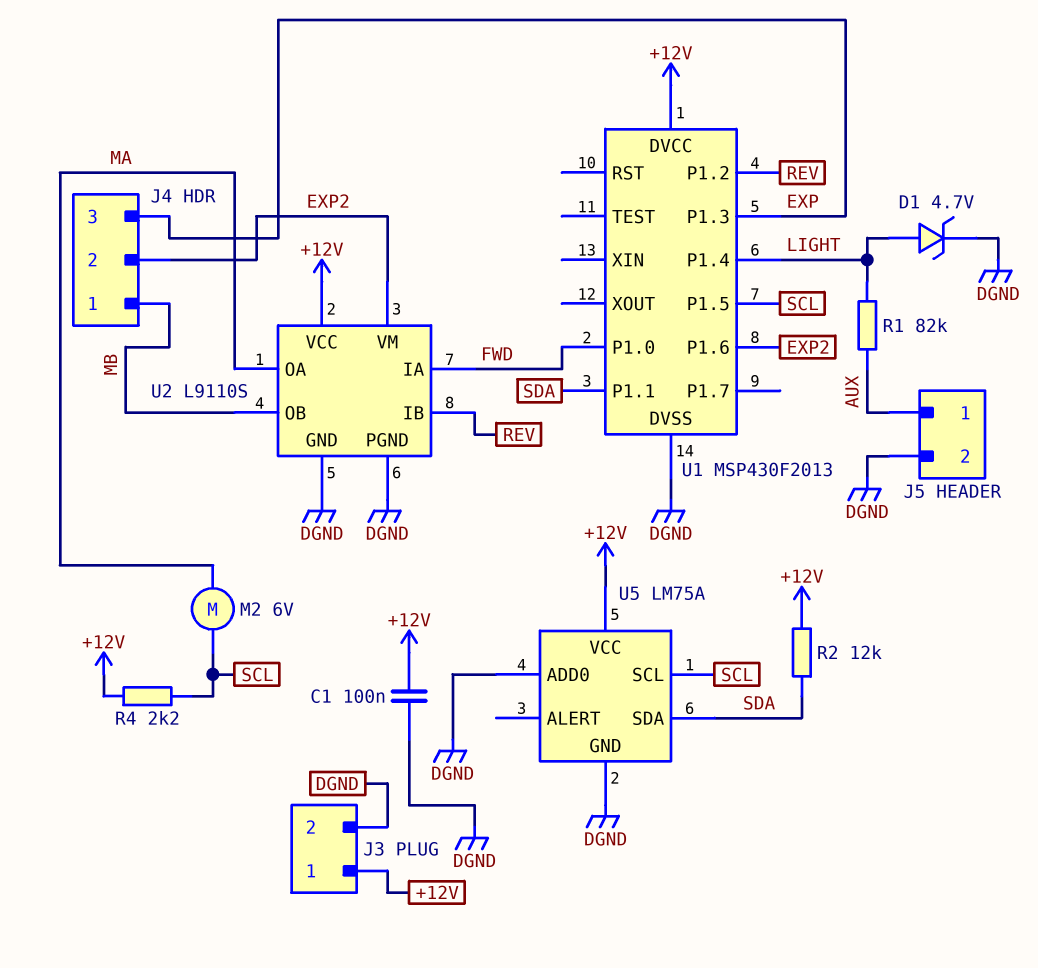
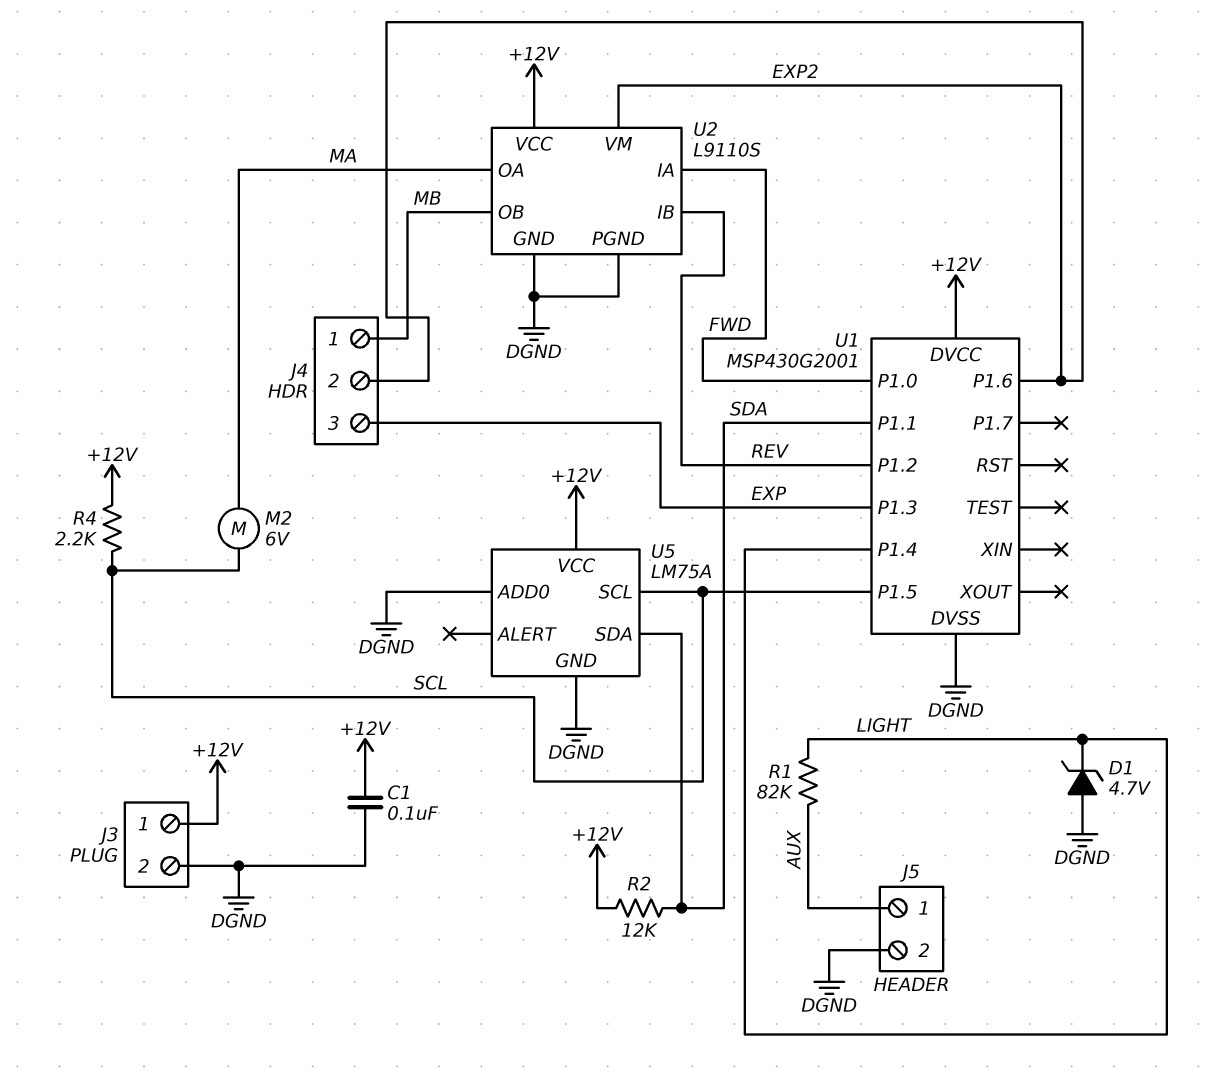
D1: zener 4.7V (A LIGHT, K DGND) -> zener 4.7V (A DGND, K LIGHT)
U1: MSP430F2013 -> MSP430G2001

